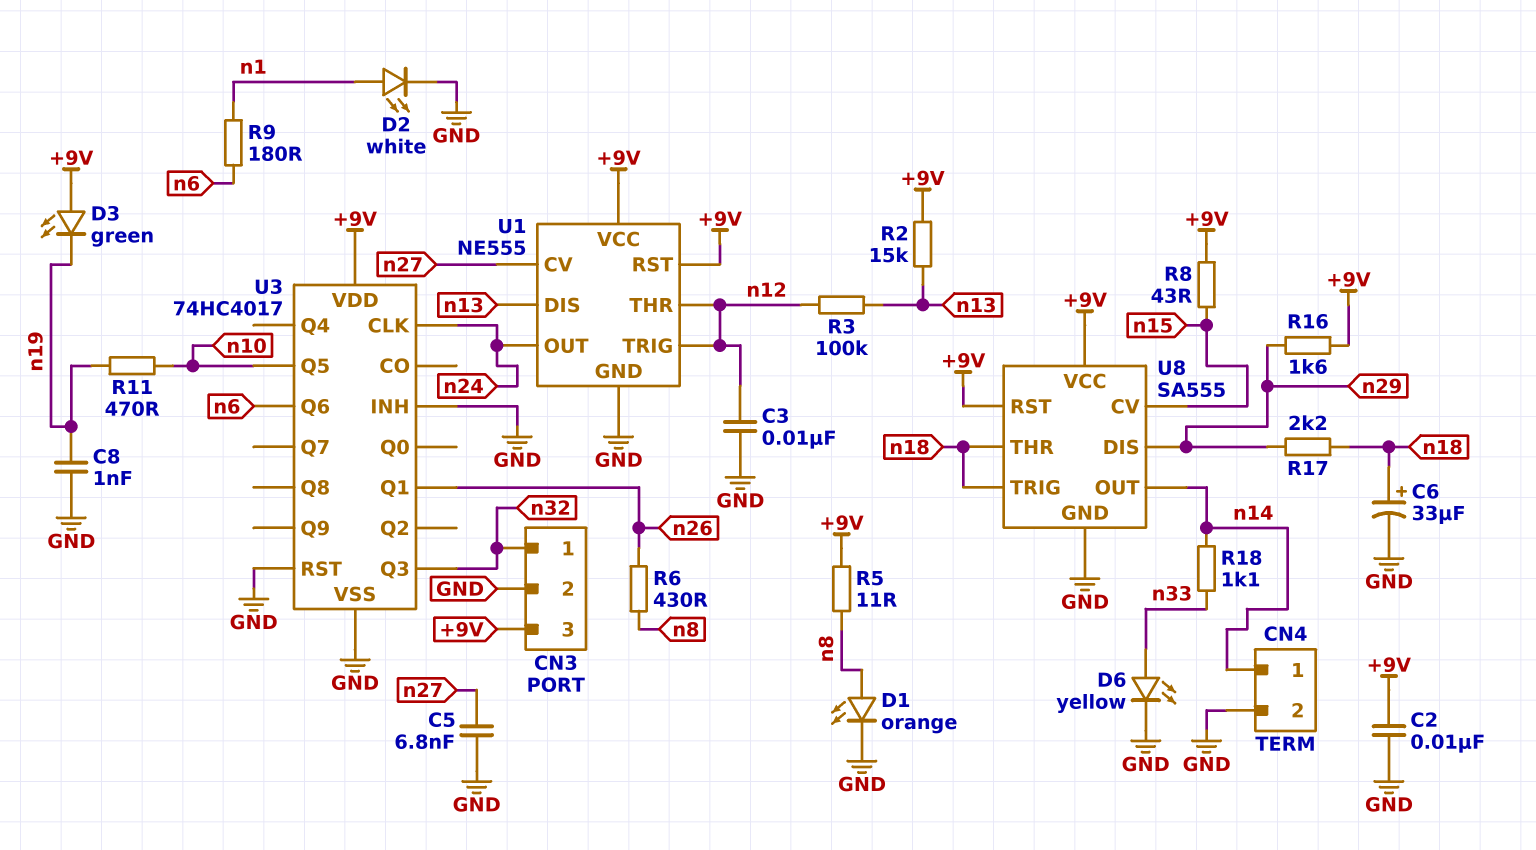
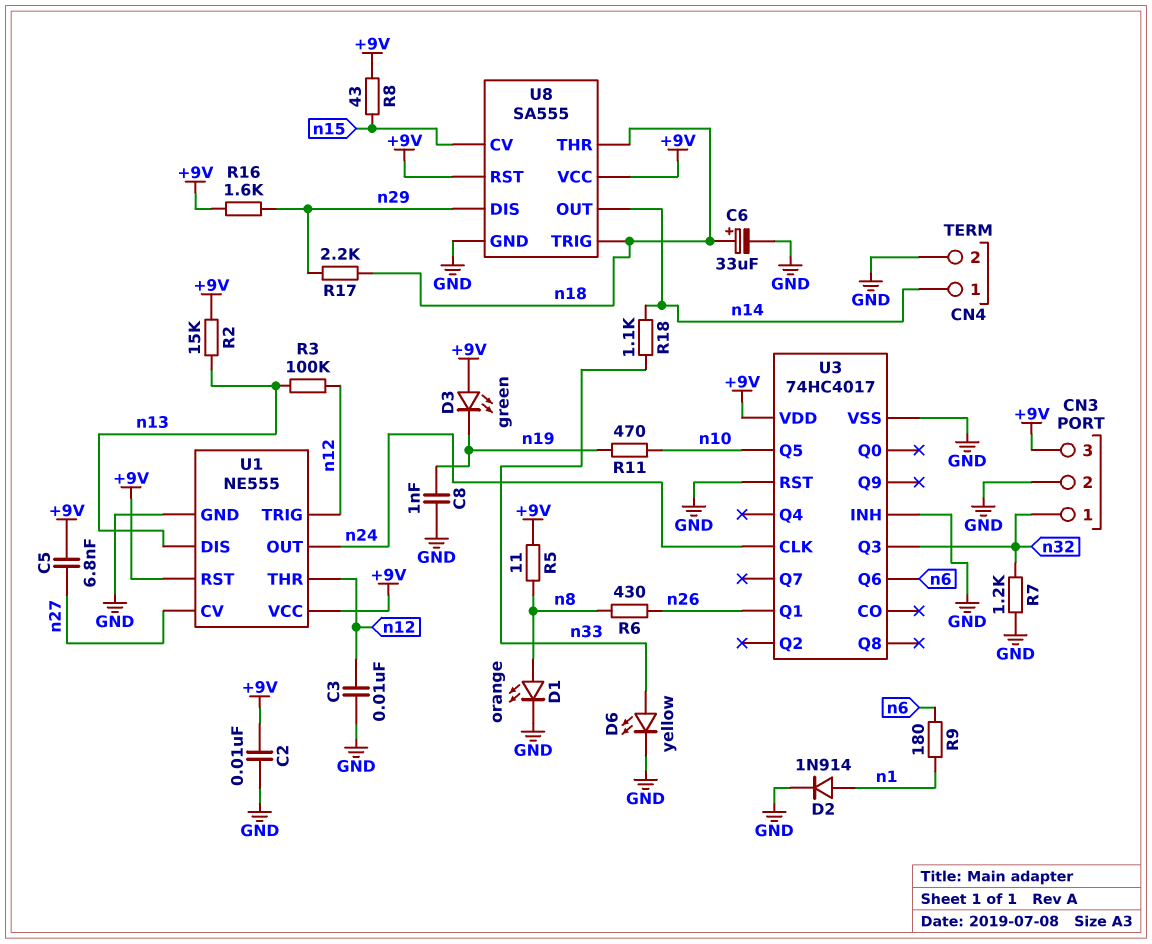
C5: 6.8nF (GND, n27) -> 6.8nF (+9V, n27)
D2: LED white (A n1, K GND) -> diode 1N914 (A n1, K GND)
R7: none -> 1.2k (GND, n32)

